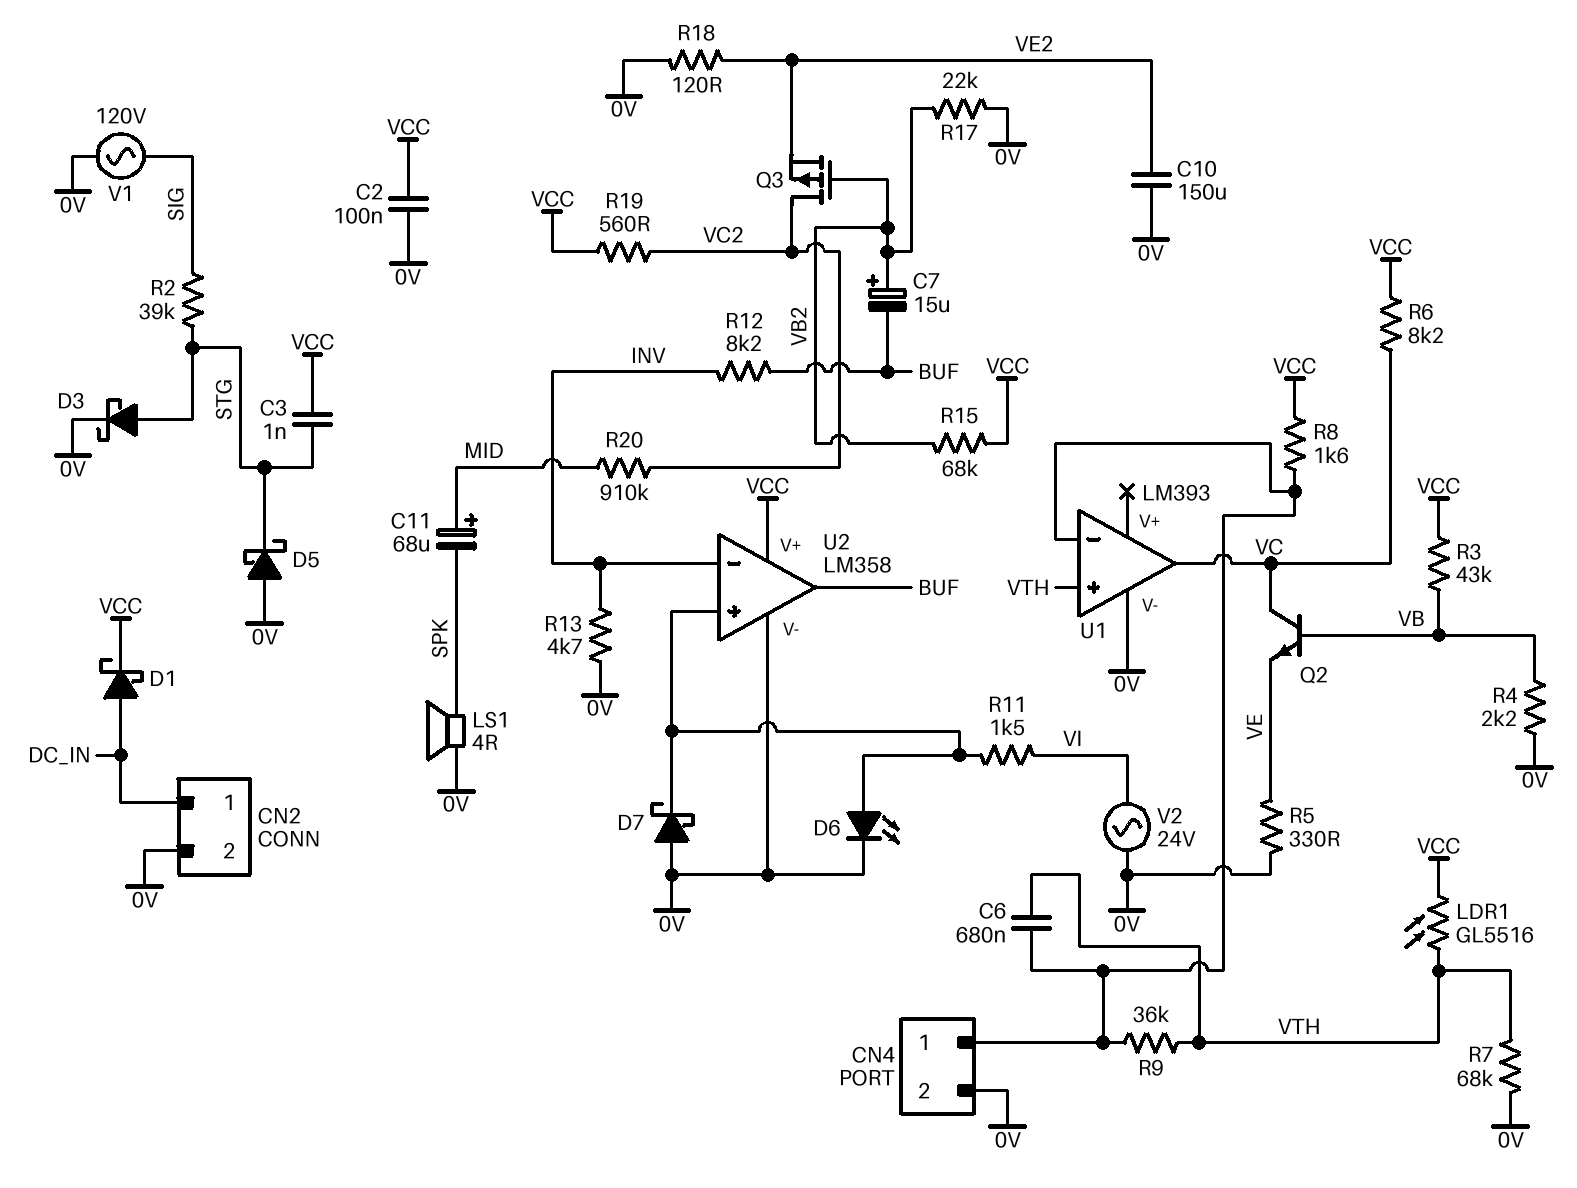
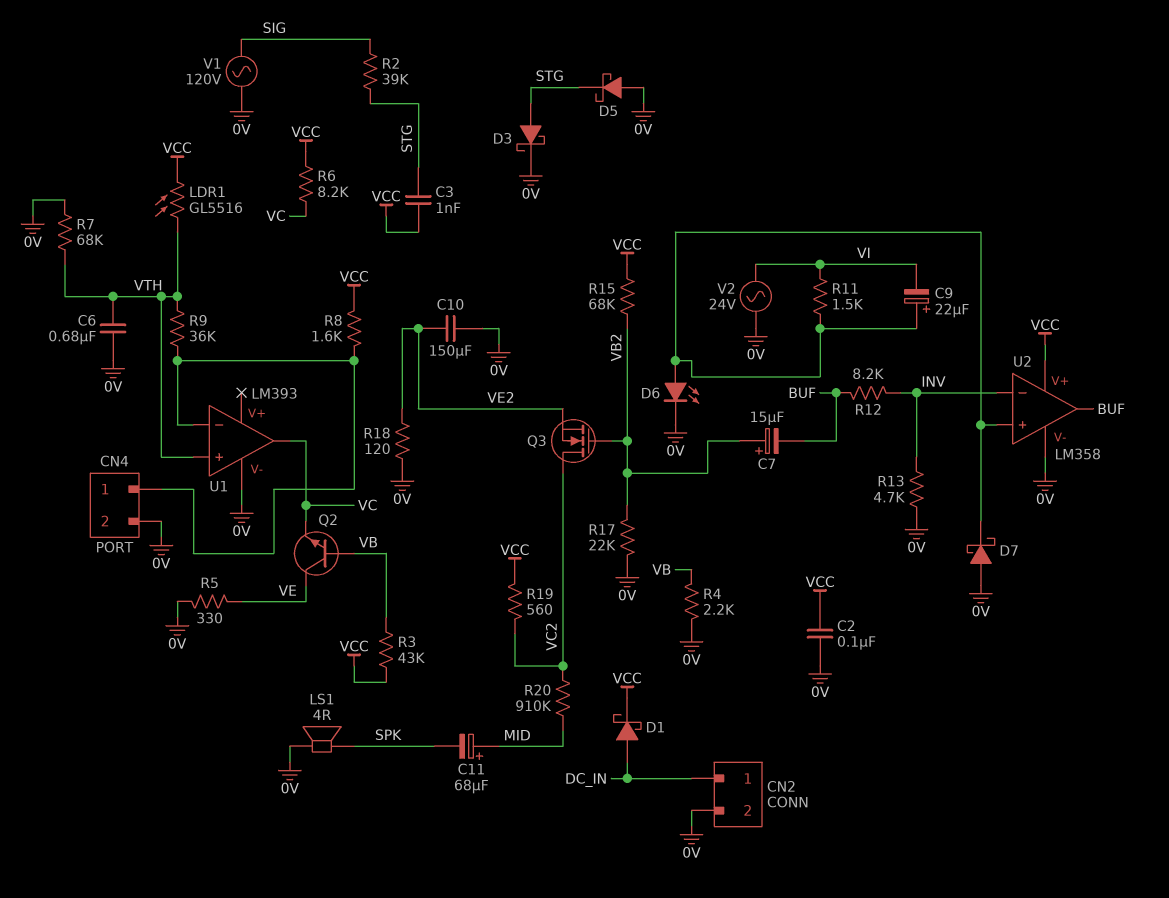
C6: 680nF (CN4/1, VTH) -> 680nF (0V, VTH)
C9: none -> 22uF (plus U2/in+, minus VI)
Q2: NPN (B VB, C VC, E VE) -> NPN (B VB, C VE, E VC)
Q3: PMOS (G VB2, D VC2, S VE2) -> NMOS (G VB2, D VC2, S VE2)

